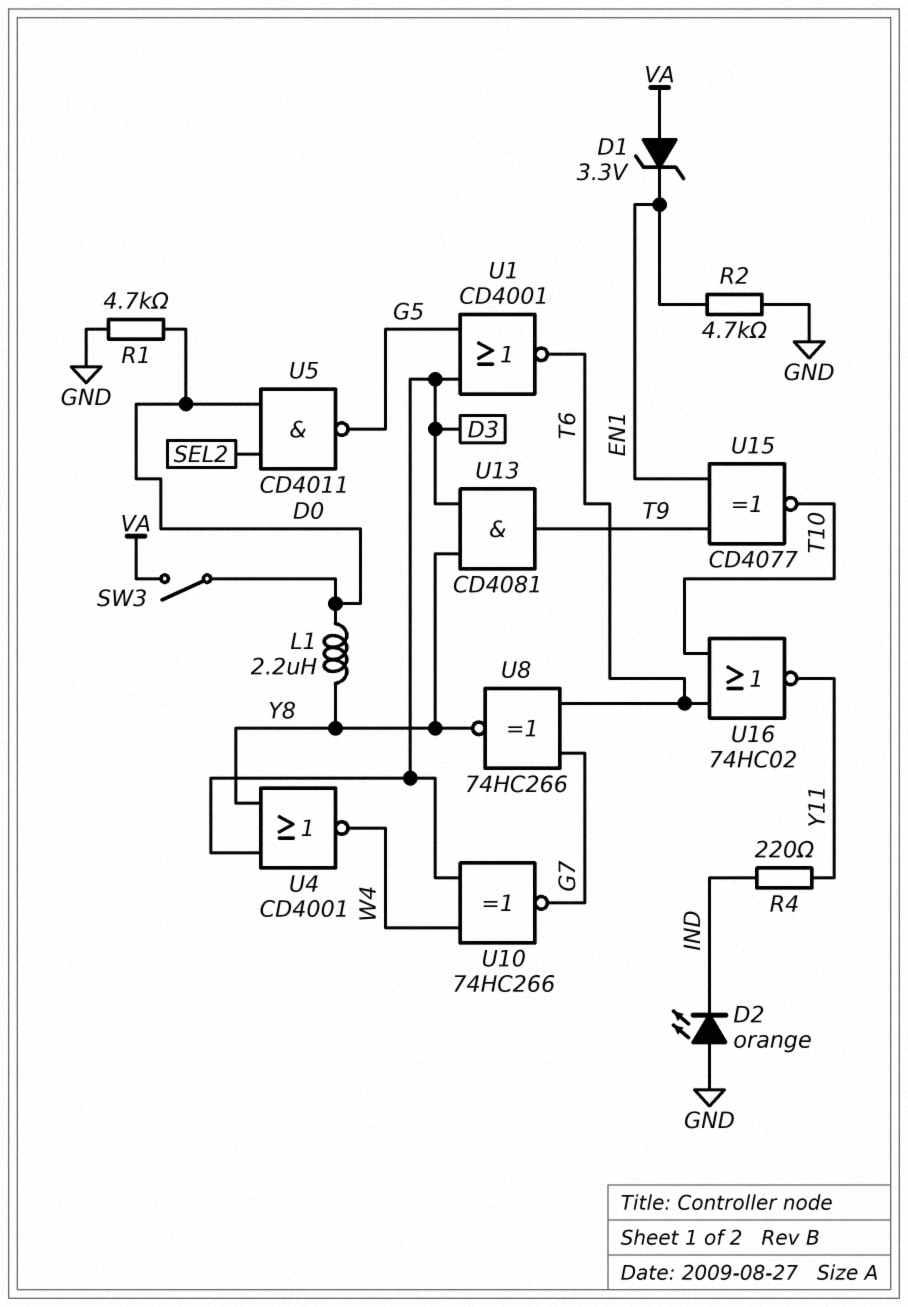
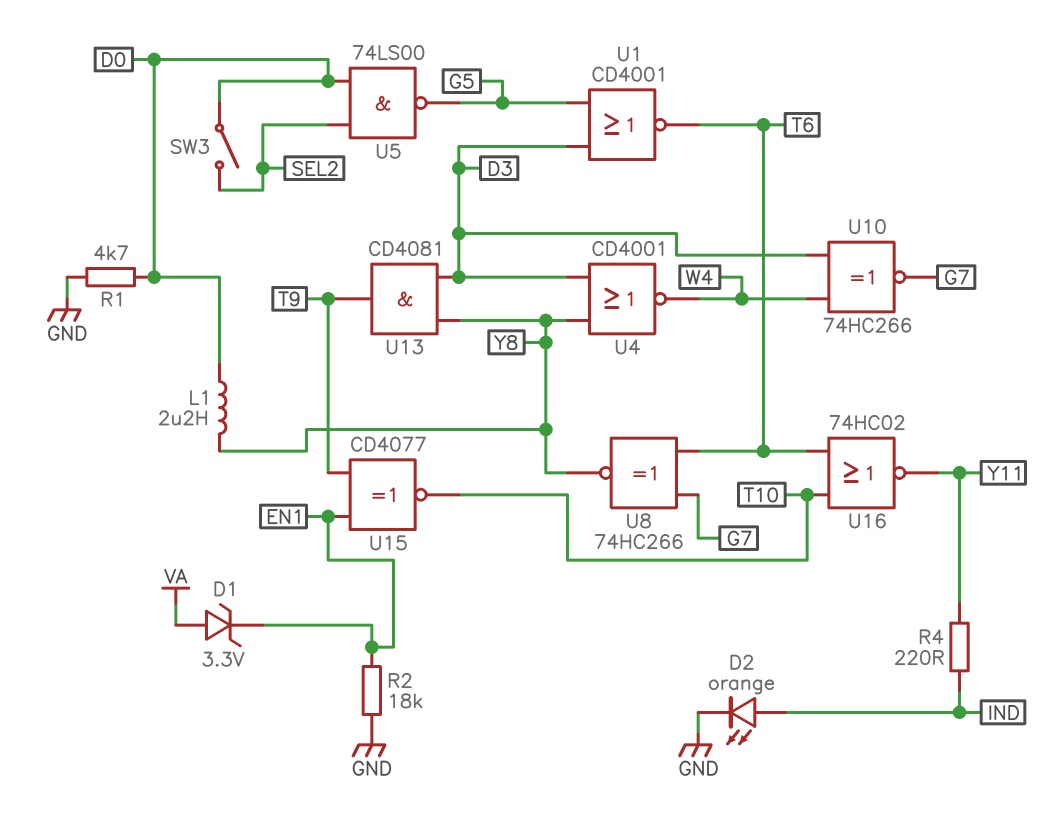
D2: LED orange (A GND, K IND) -> LED orange (A IND, K GND)
R2: 4.7k (EN1, GND) -> 18k (EN1, GND)
SW3: switch (D0, VA) -> switch (D0, SEL2)
U5: NAND CD4011 (in D0, in SEL2, out G5) -> NAND 74LS00 (in D0, in SEL2, out G5)

